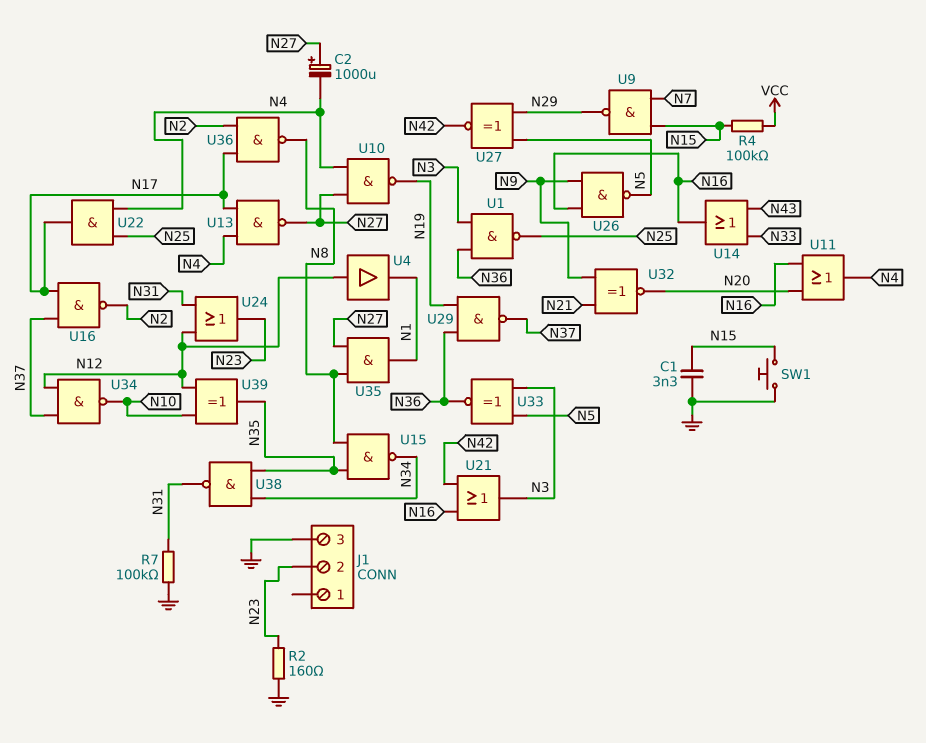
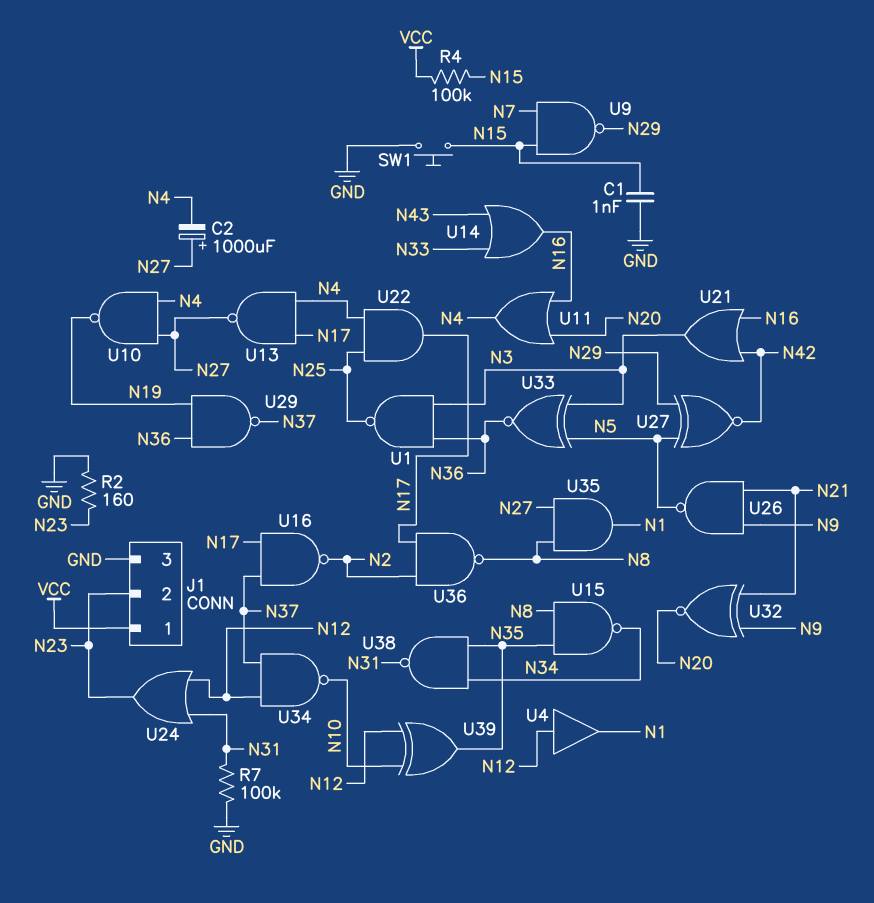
C1: 3.3nF (GND, N15) -> 1nF (GND, N15)
J1 pin 1: none -> VCC
U26: NAND (in N9, in N16, out N5) -> NAND (in N9, in N21, out N5)

